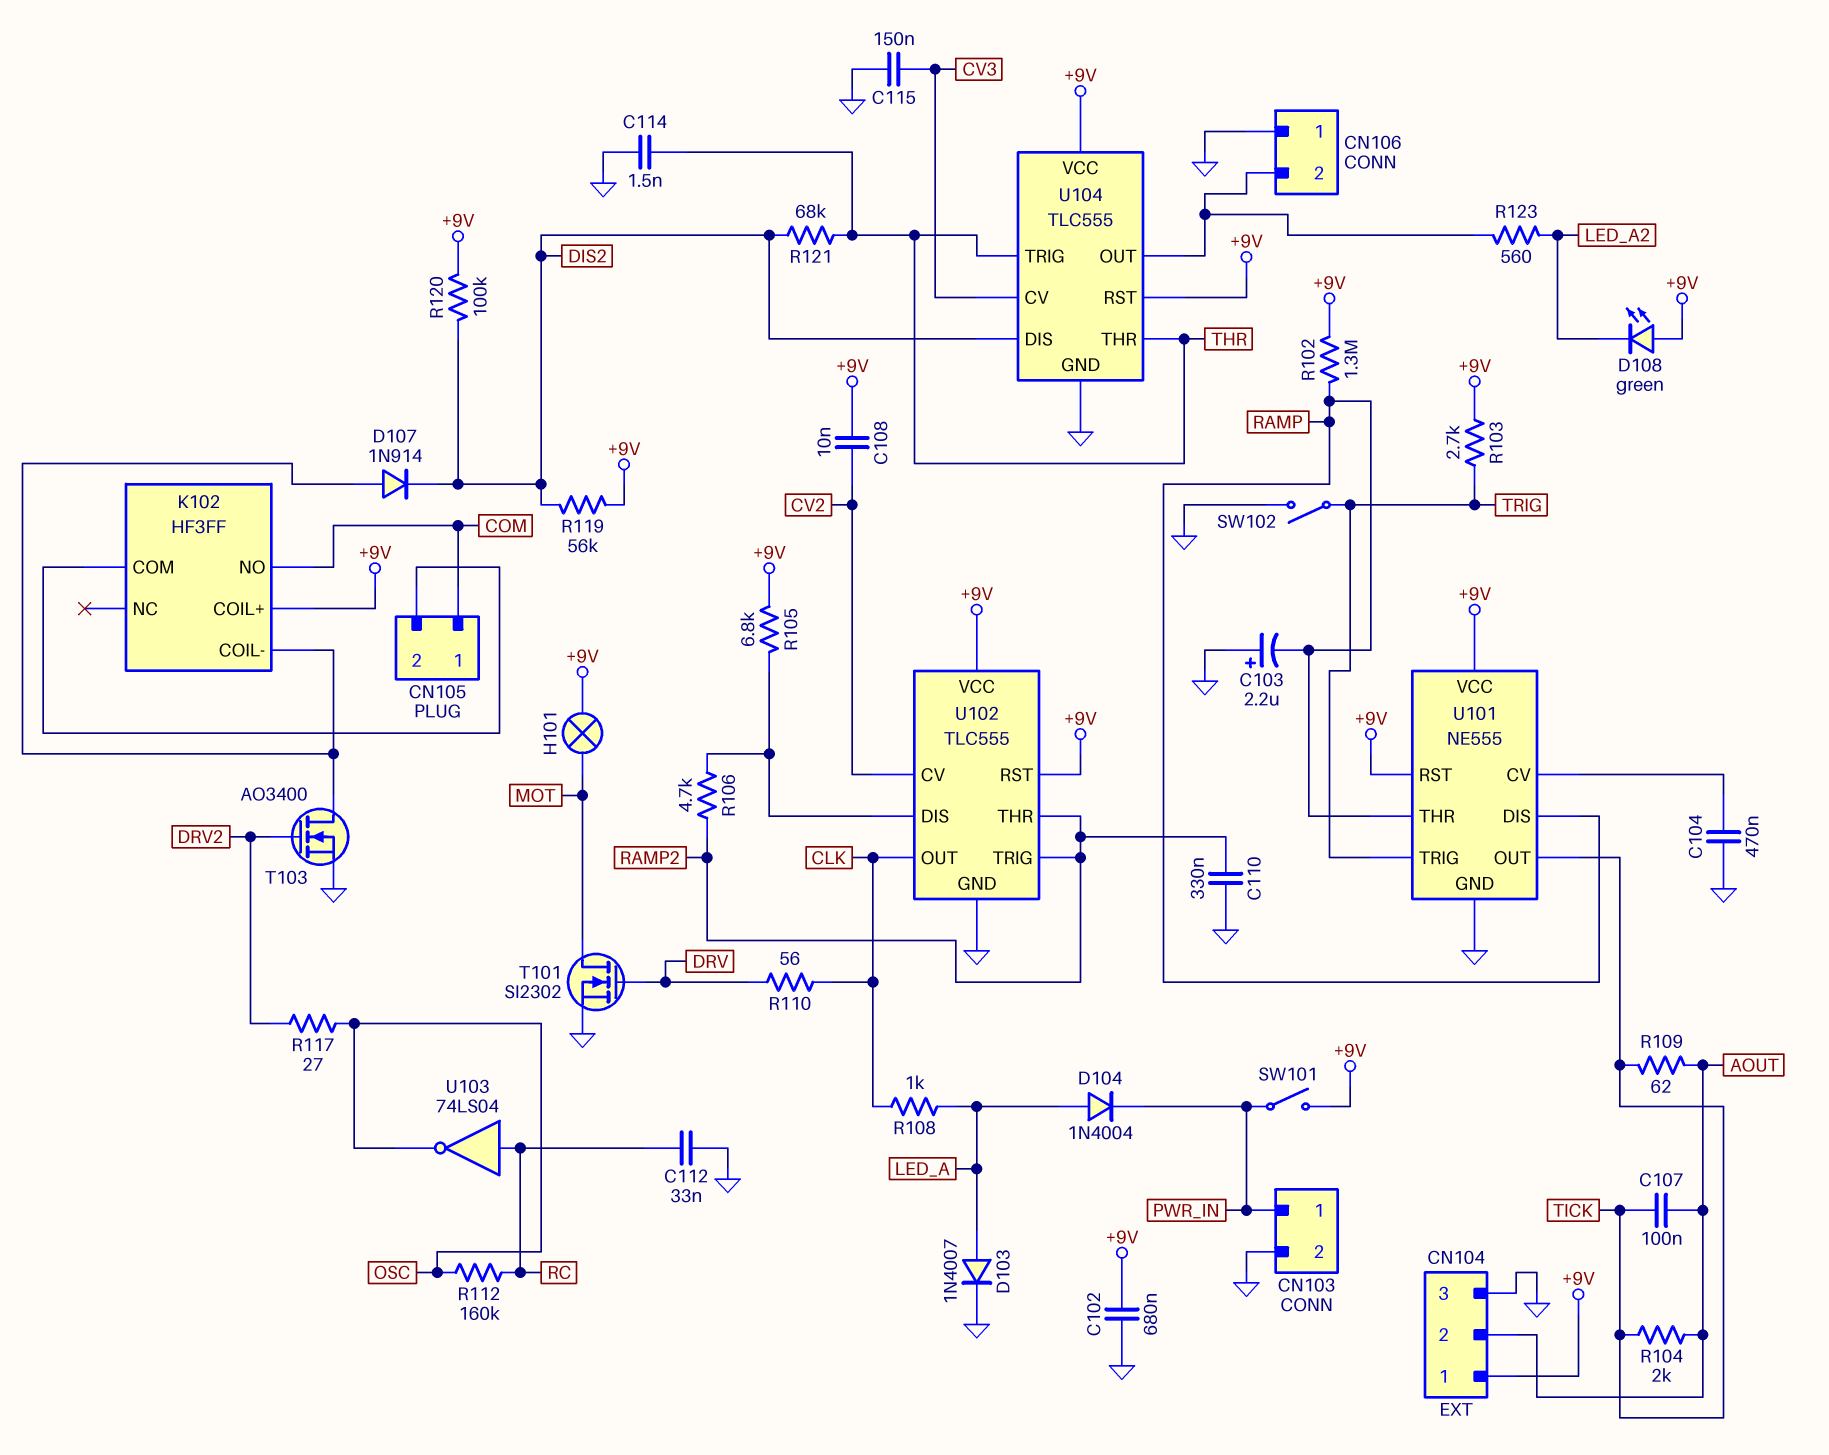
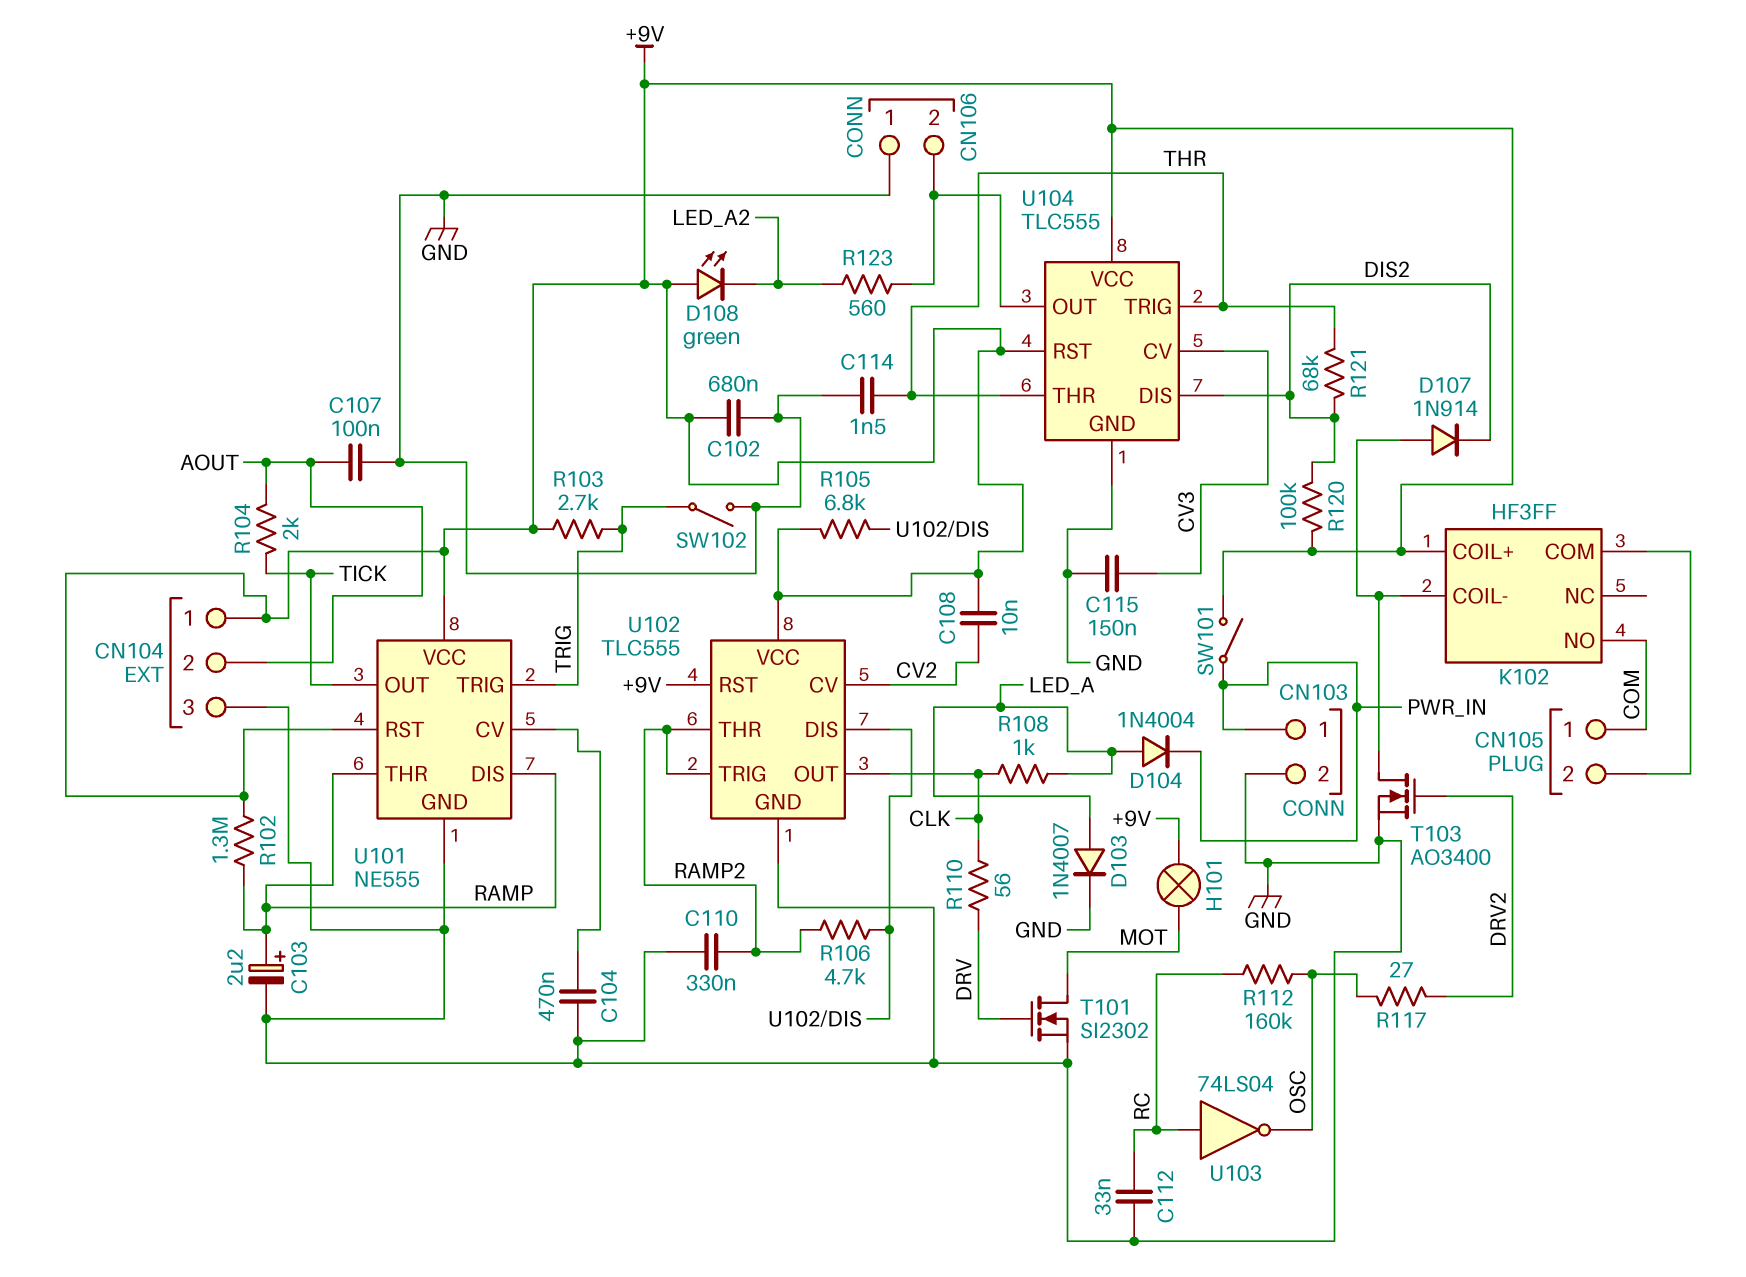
C103: 2.2uF (plus GND, minus RAMP) -> 2.2uF (plus RAMP, minus GND)
C107: 100nF (AOUT, TICK) -> 100nF (AOUT, GND)
R109: 62 (AOUT, TICK) -> none
R119: 56k (+9V, DIS2) -> none

